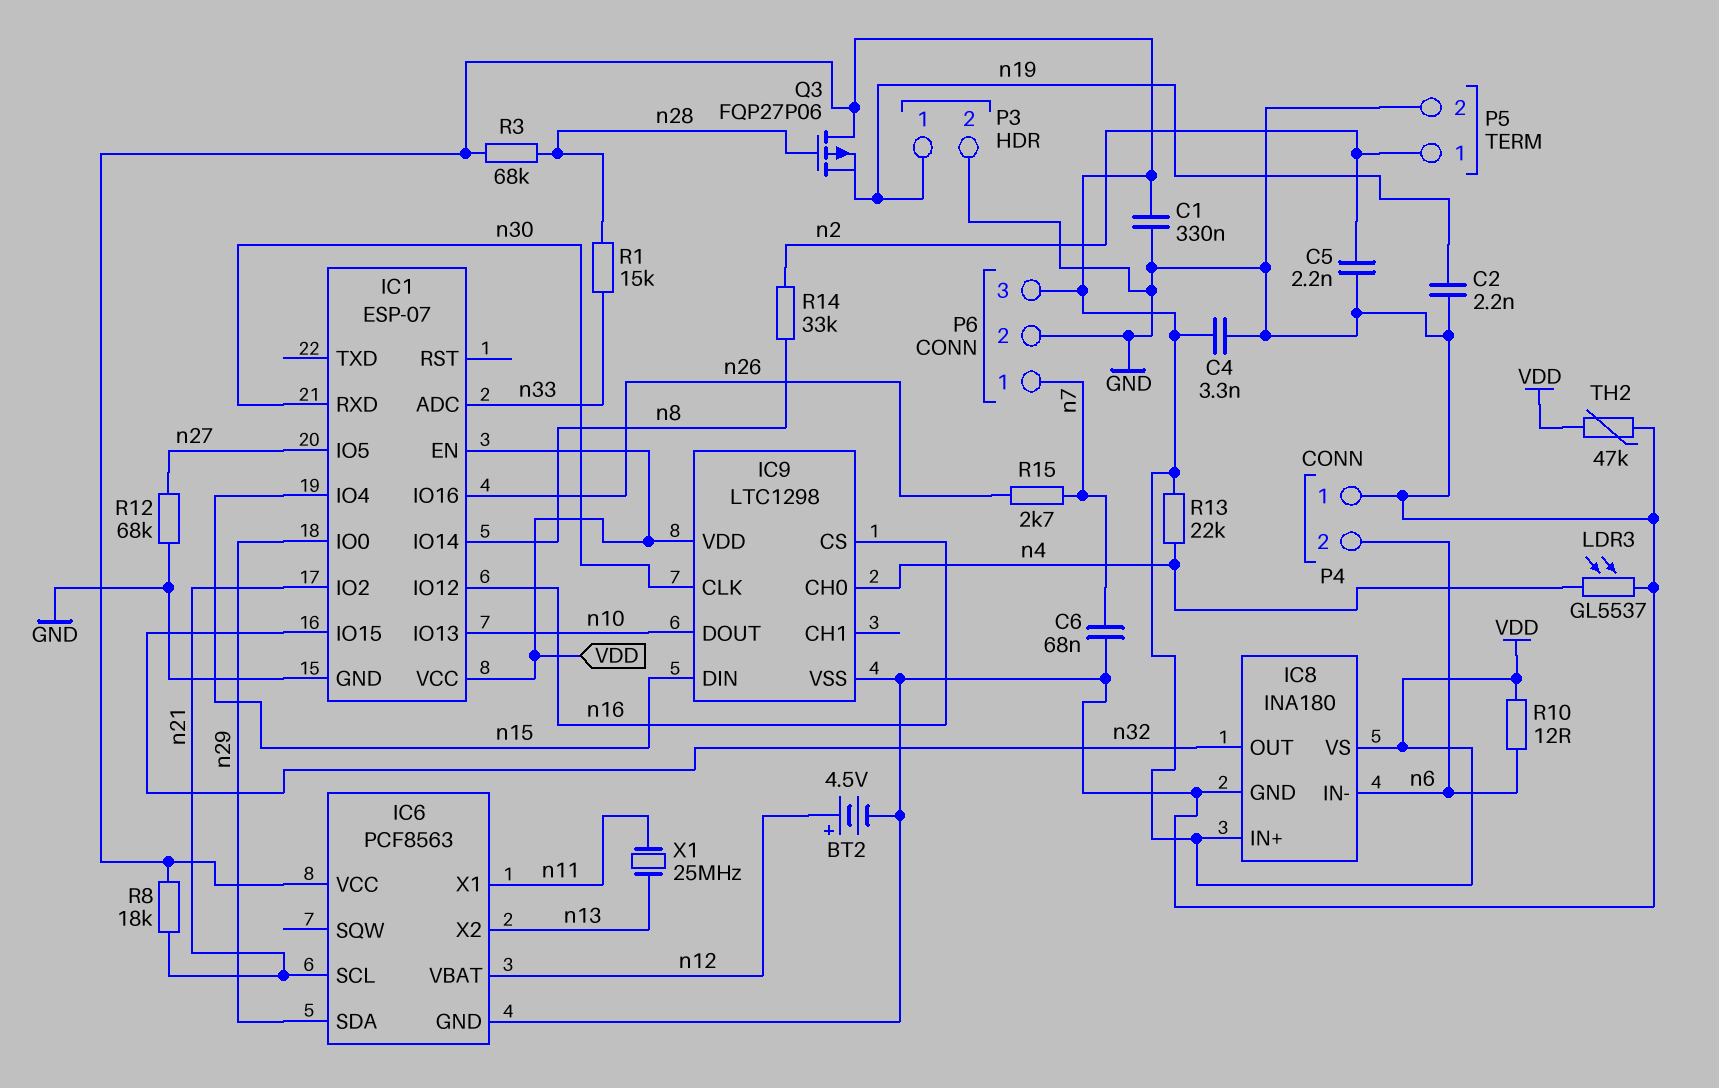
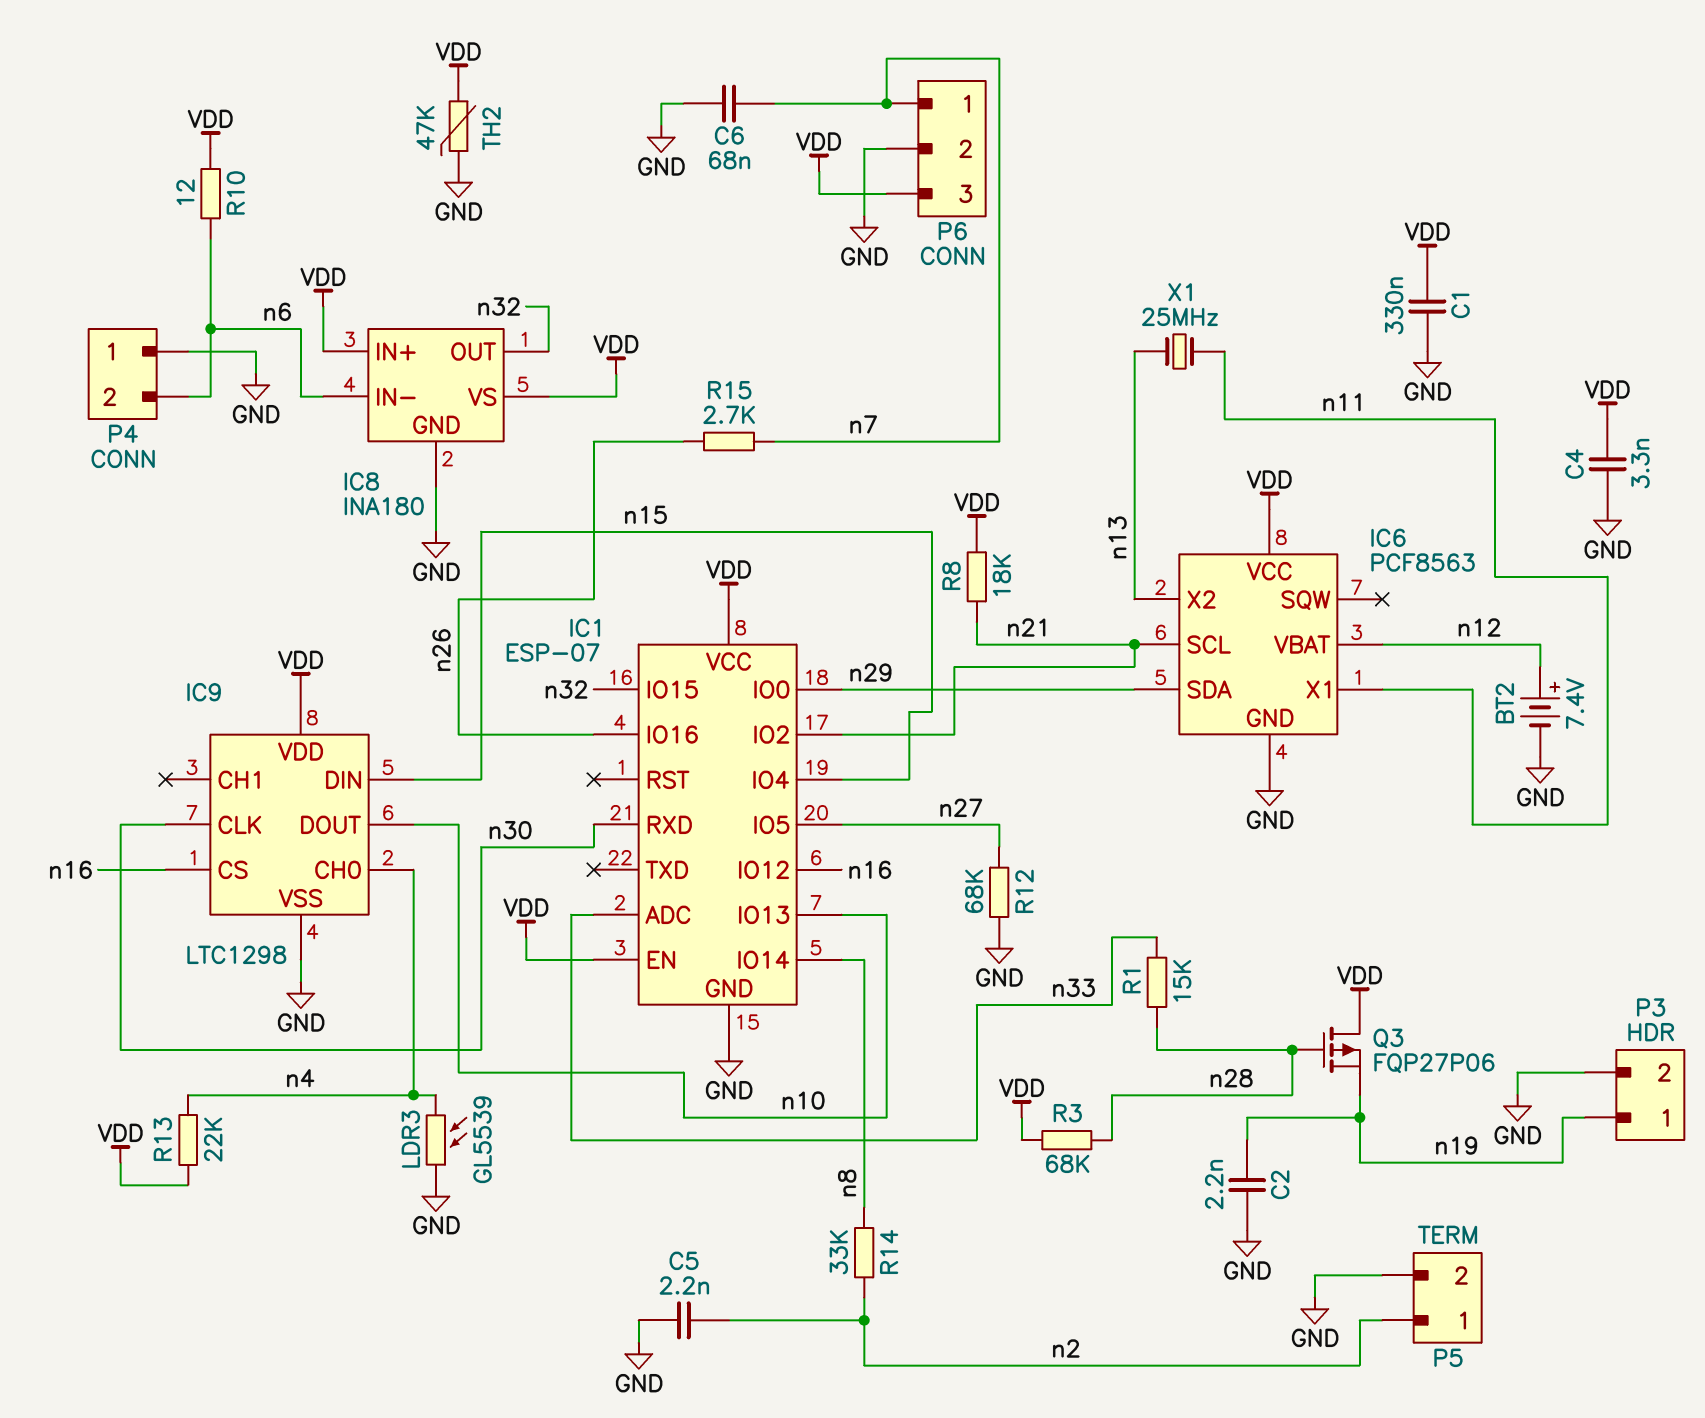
BT2: 4.5V (plus n12, minus GND) -> 7.4V (plus n12, minus GND)
LDR3: GL5537 (GND, n4) -> GL5539 (GND, n4)

